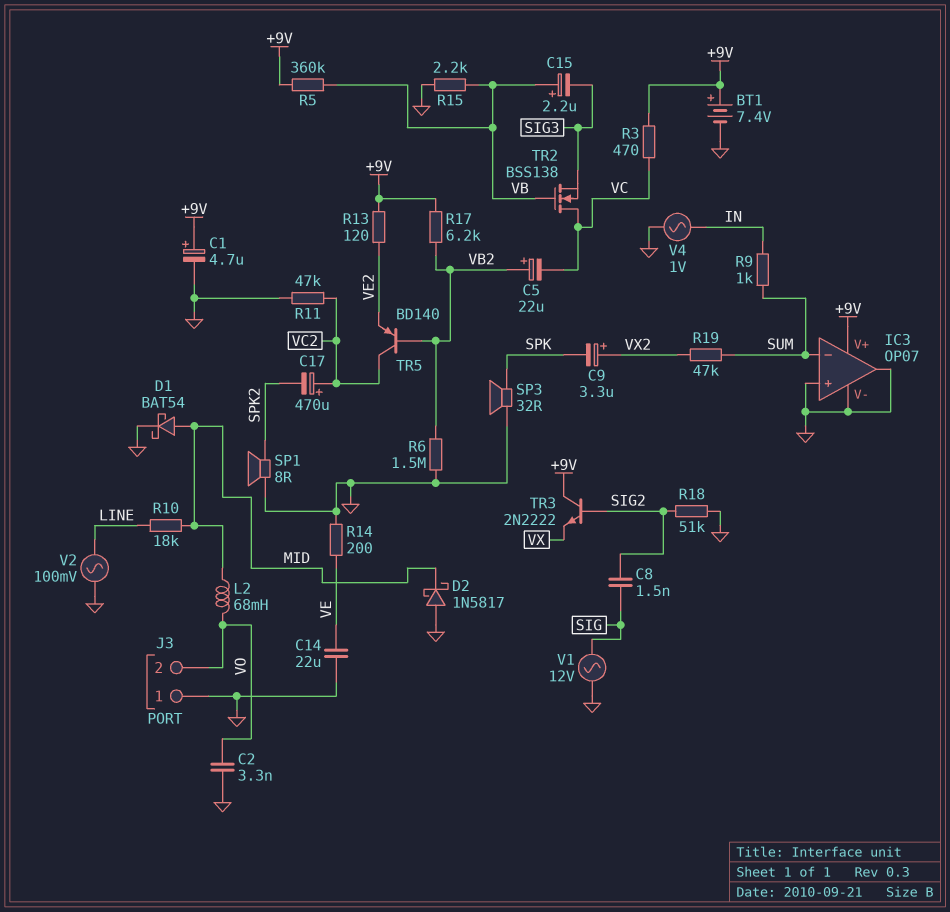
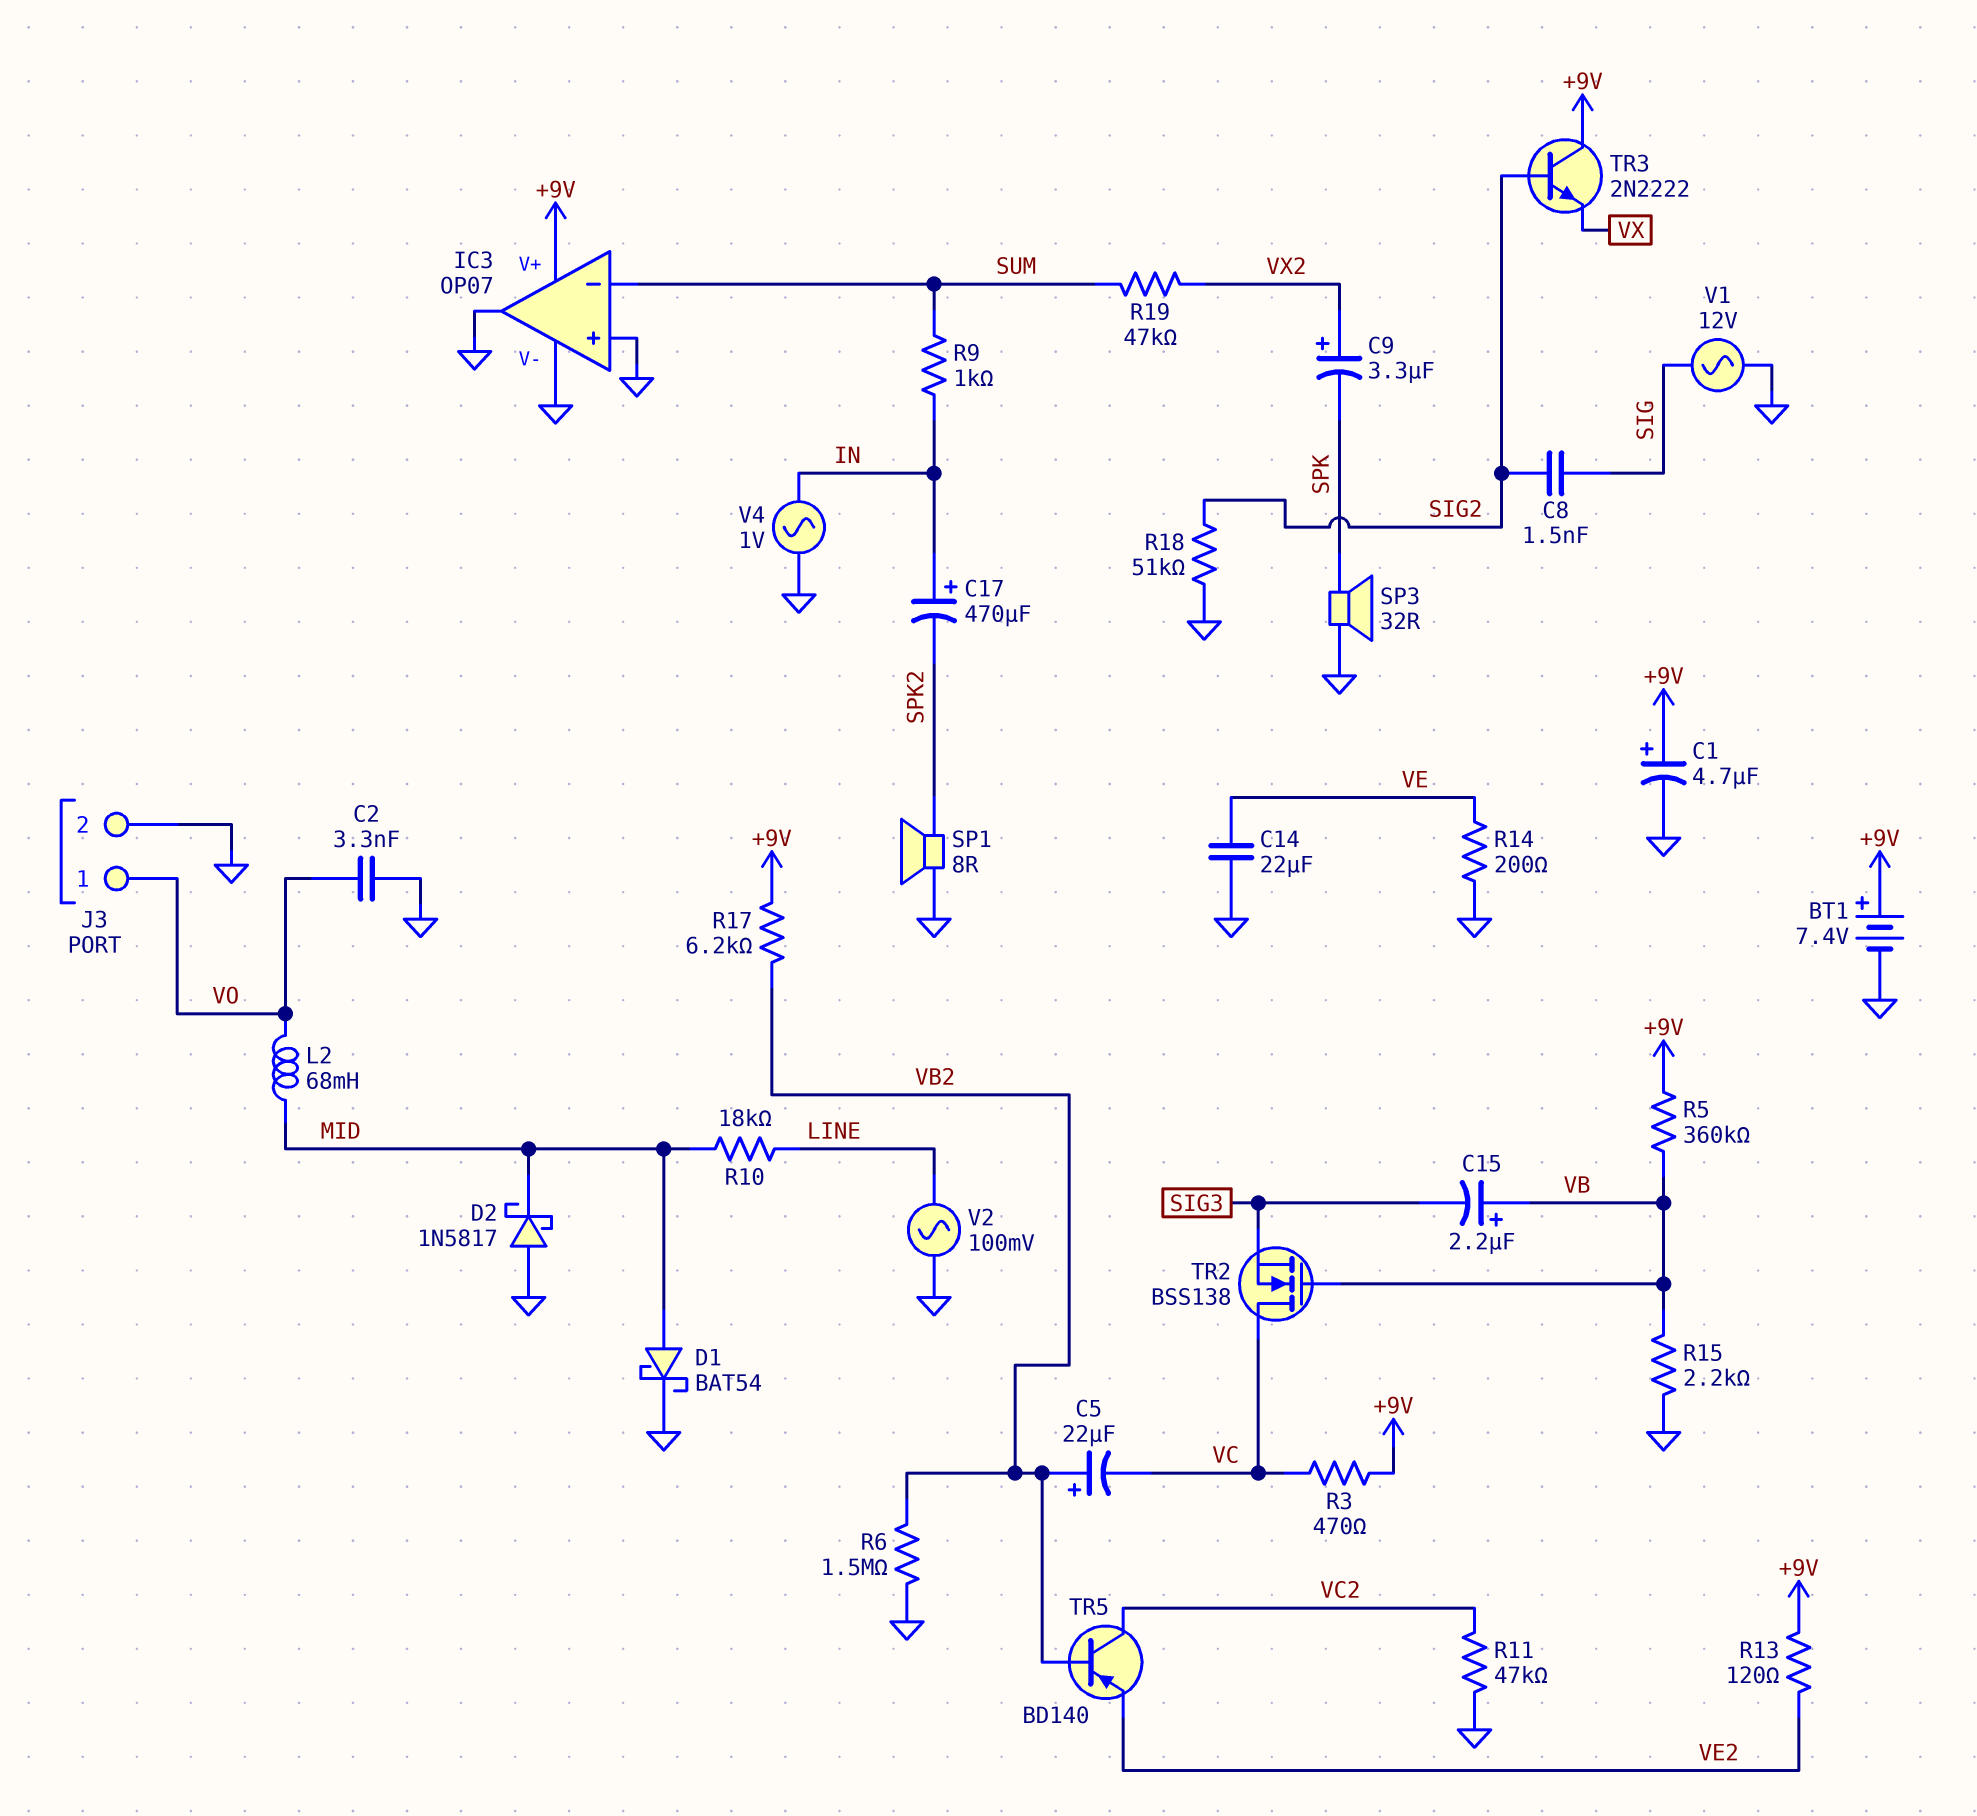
C17: 470uF (plus VC2, minus SPK2) -> 470uF (plus IN, minus SPK2)
J3 pin 1: GND -> VO
J3 pin 2: VO -> GND

